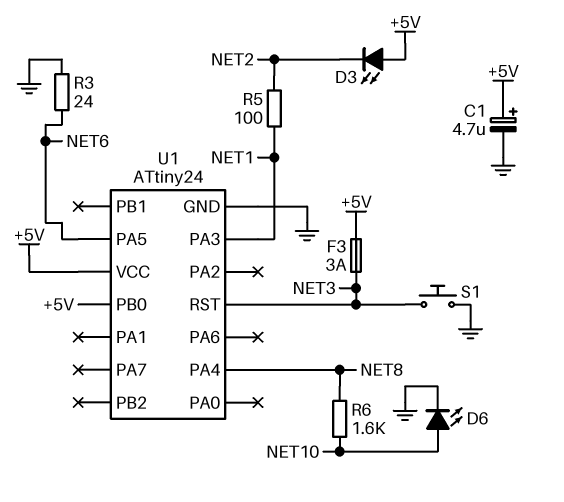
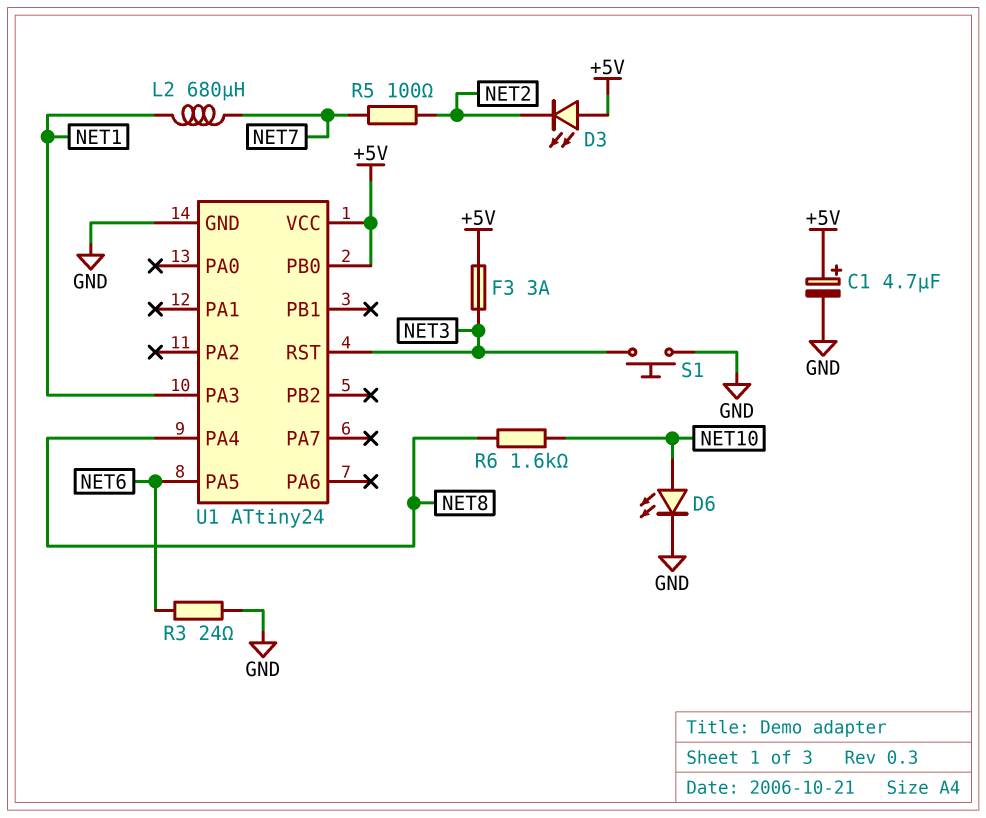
L2: none -> 680uH (NET1, NET7)
R5: 100 (NET1, NET2) -> 100 (NET2, NET7)

